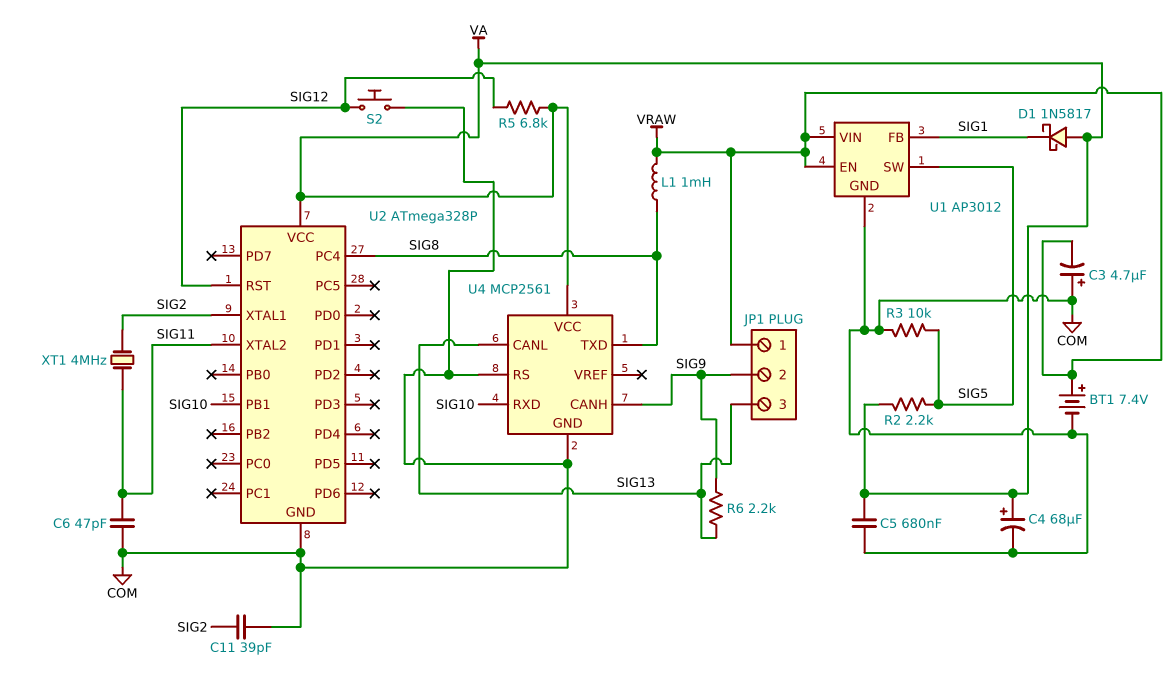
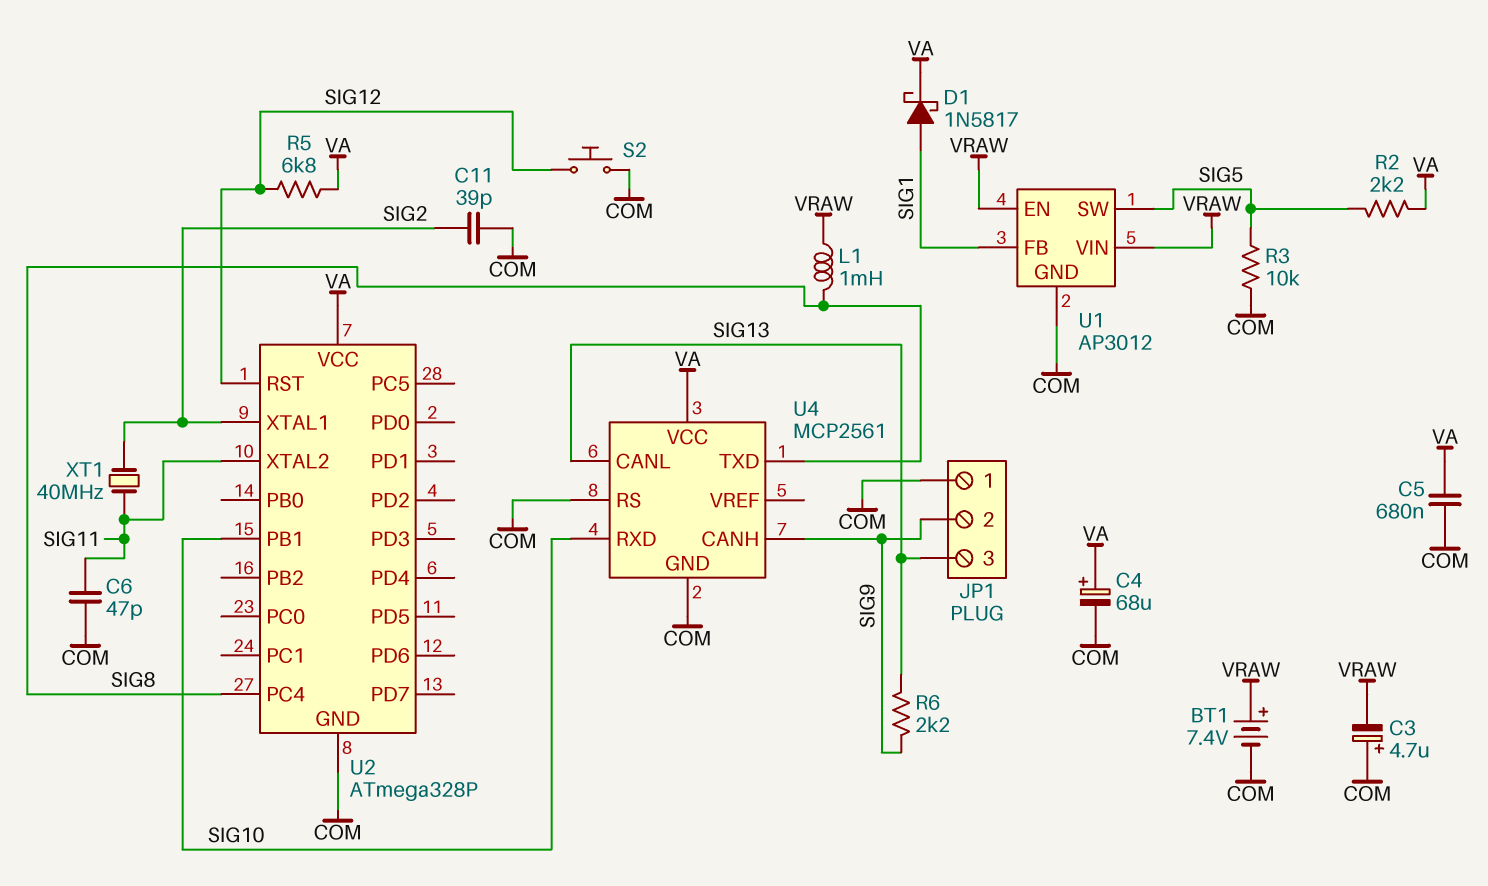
D1: schottky 1N5817 (A VA, K SIG1) -> schottky 1N5817 (A SIG1, K VA)
JP1 pin 1: VRAW -> COM
XT1: 4MHz (SIG2, SIG11) -> 40MHz (SIG2, SIG11)

